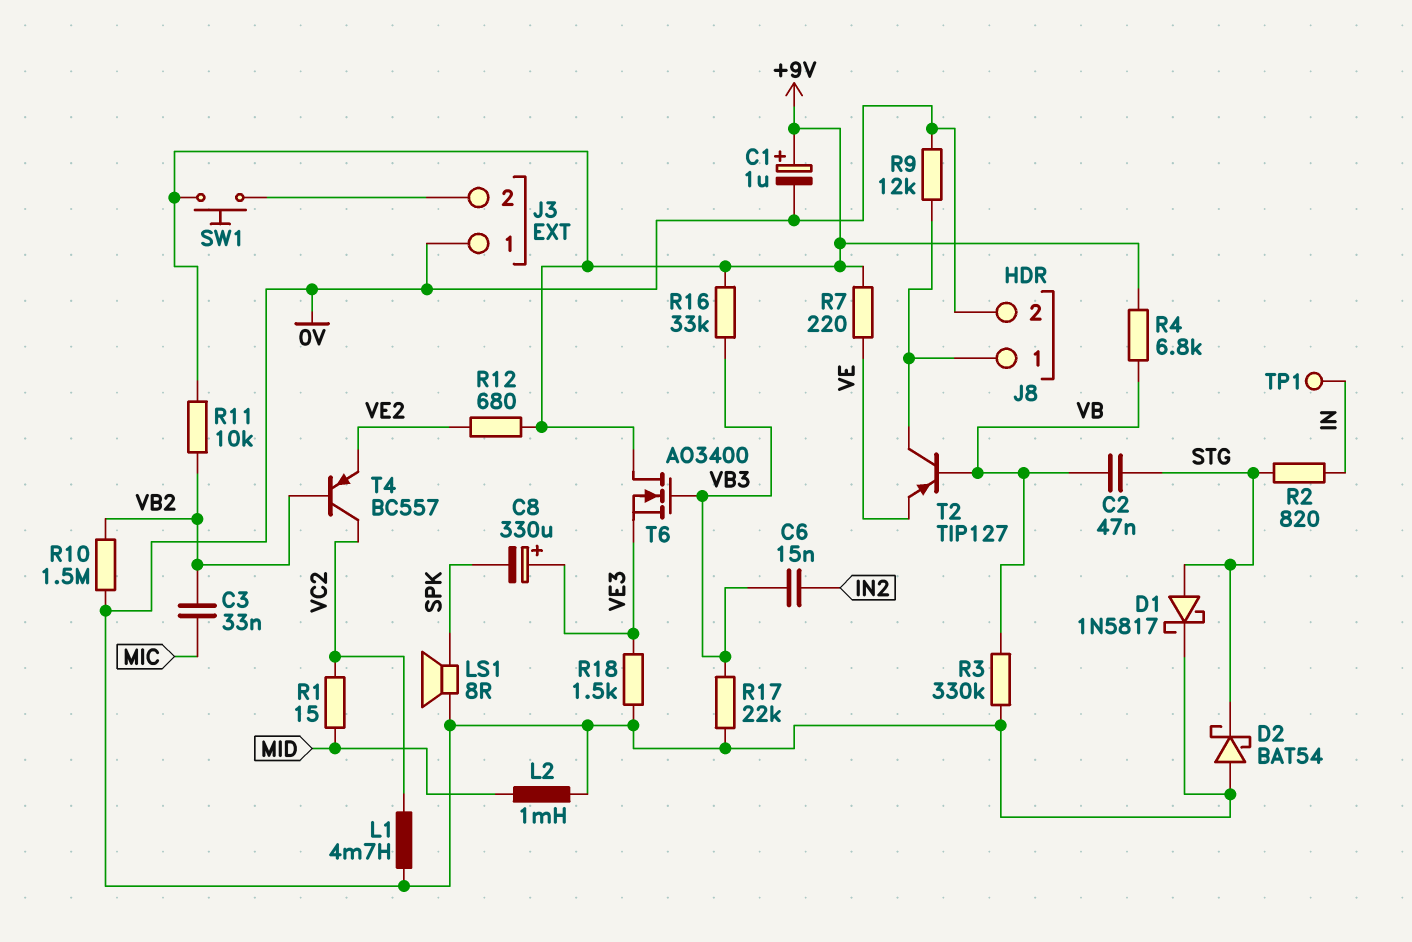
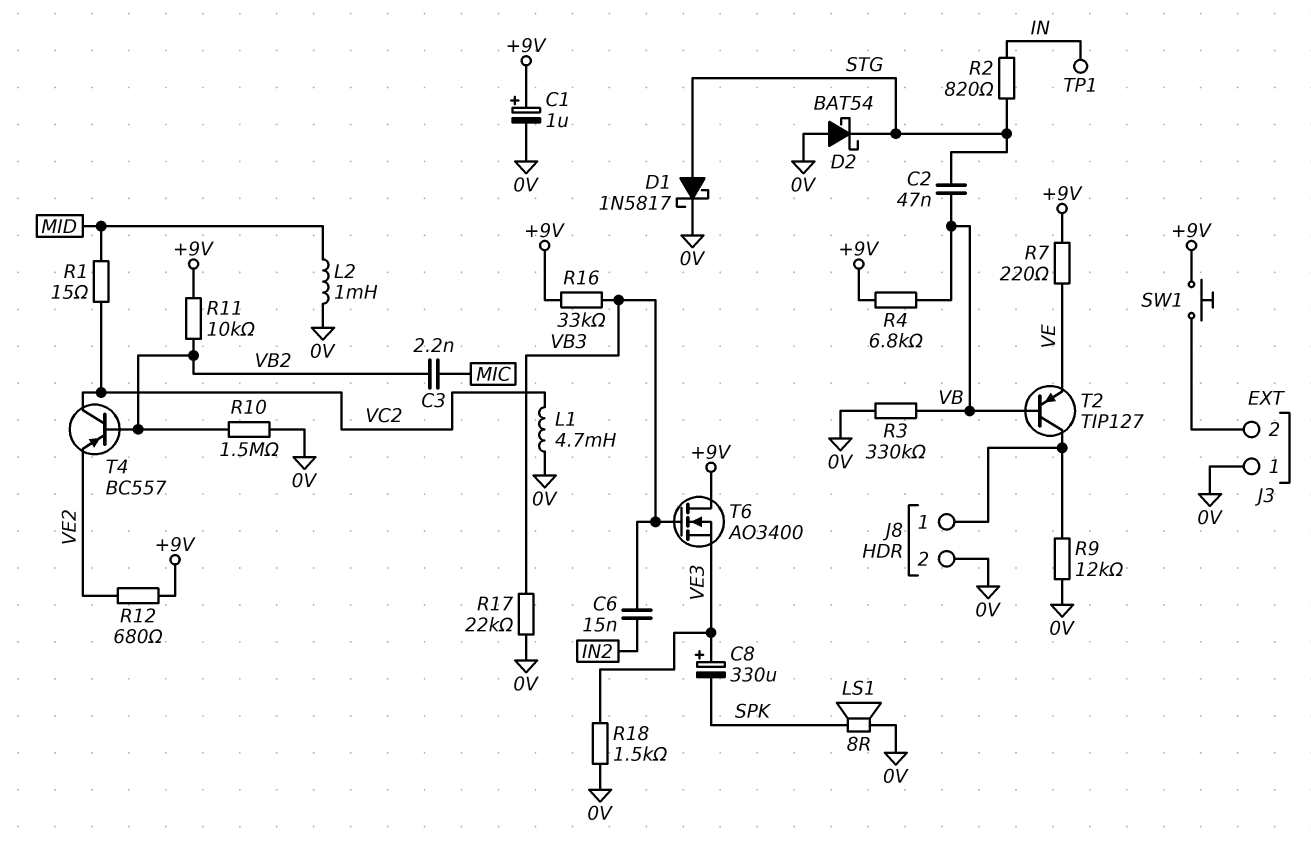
C3: 33nF (MIC, VB2) -> 2.2nF (MIC, VB2)

